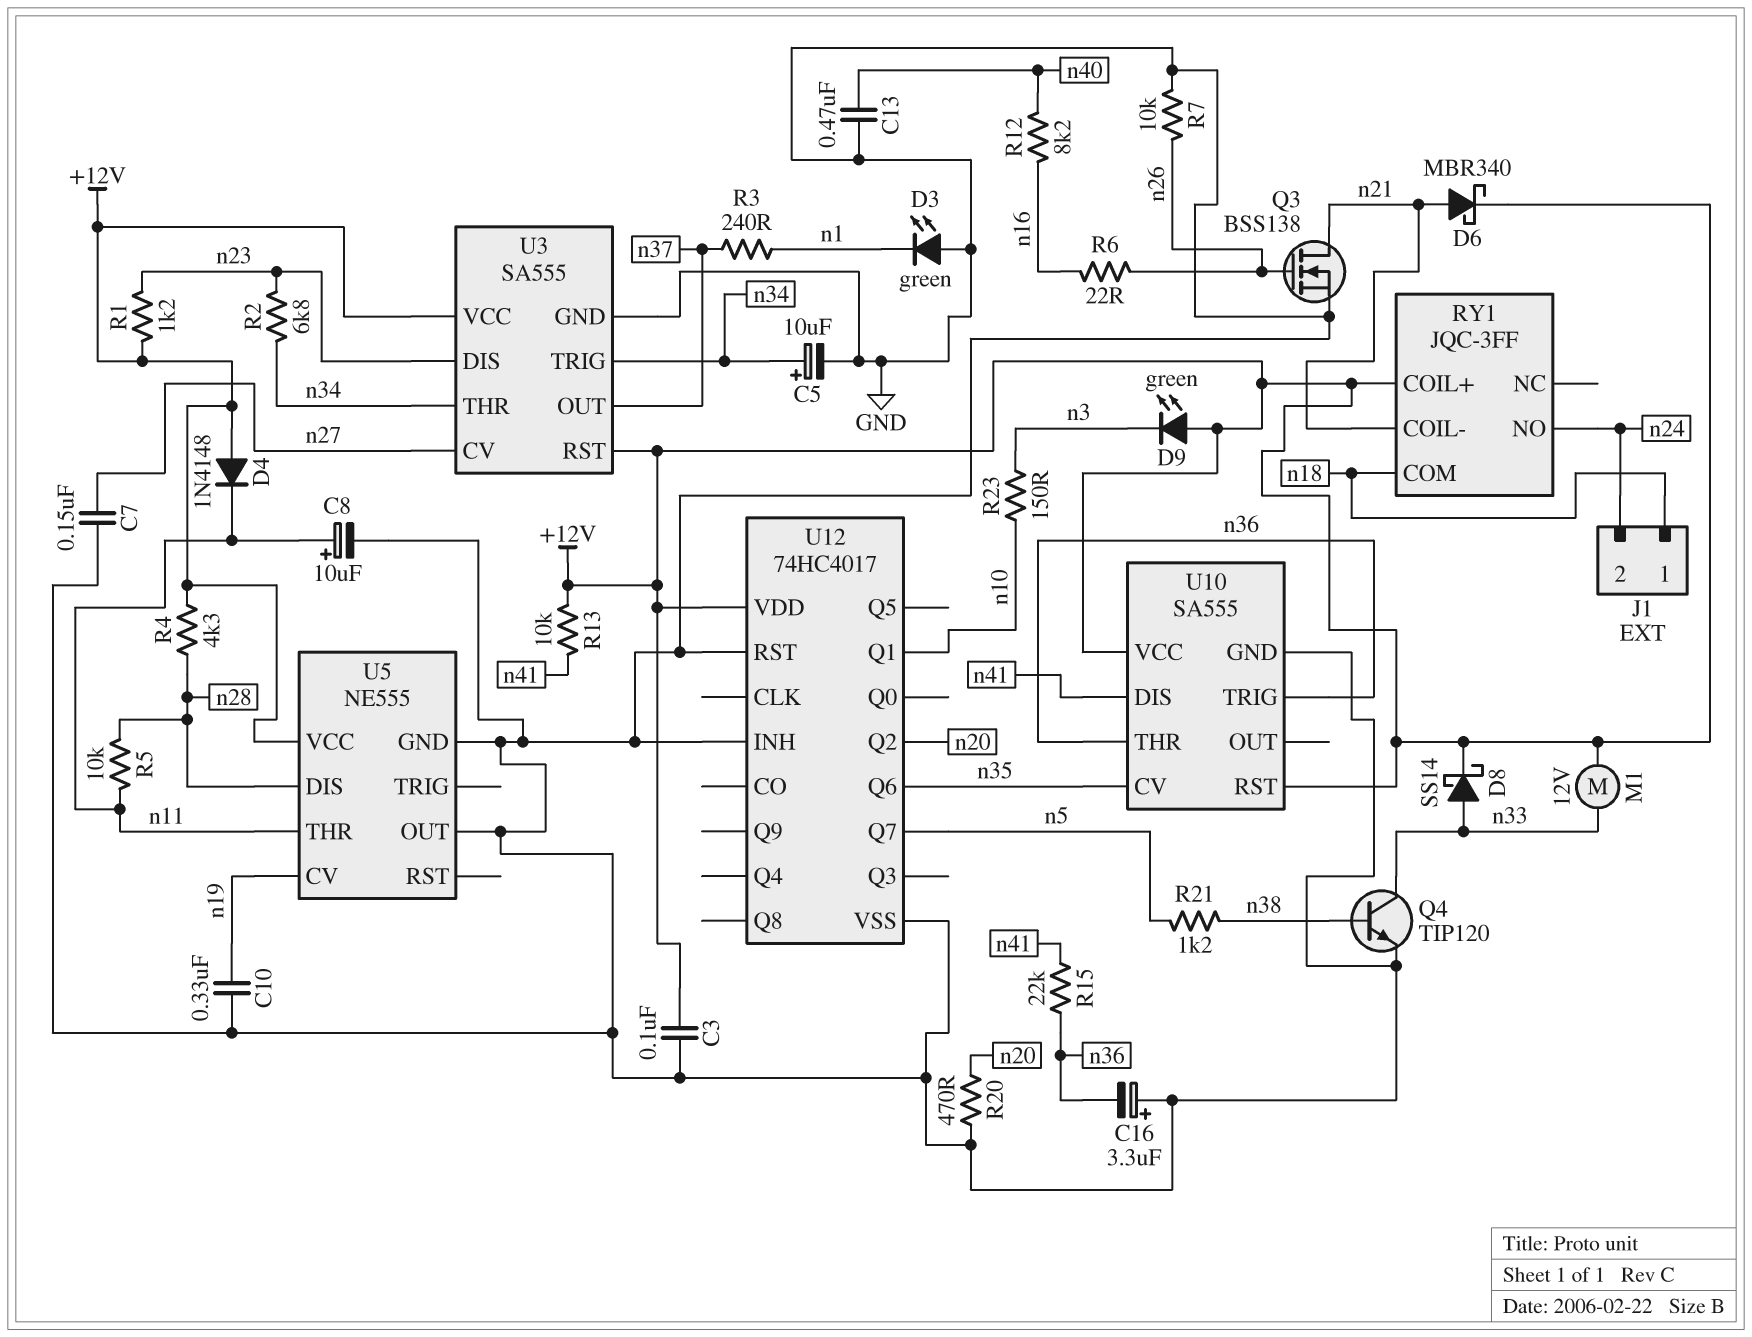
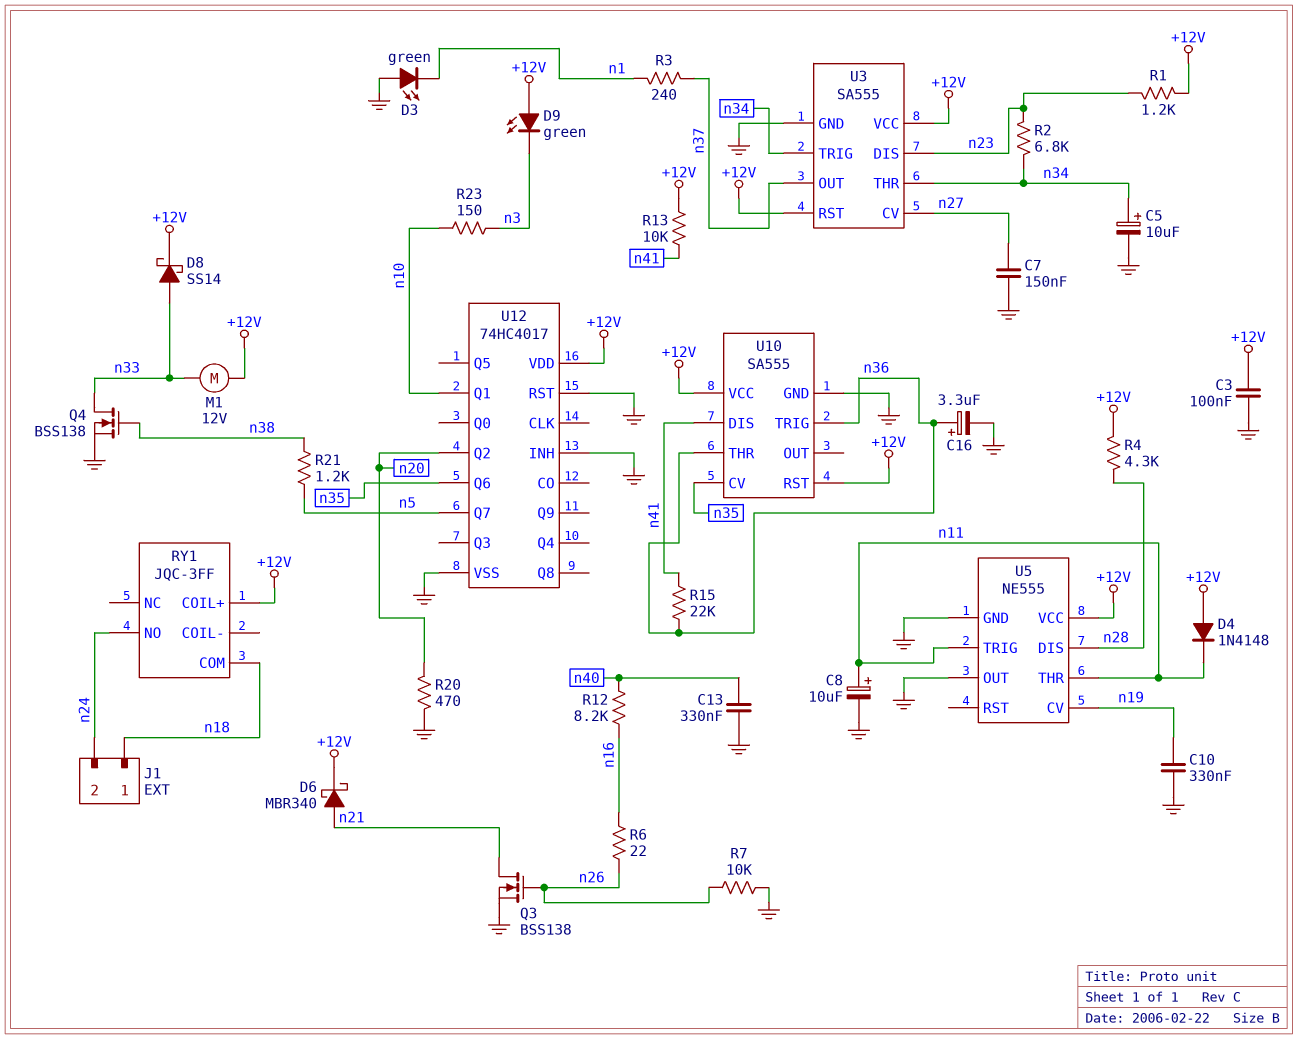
C13: 470nF (GND, n40) -> 330nF (GND, n40)
C16: 3.3uF (plus GND, minus n36) -> 3.3uF (plus n36, minus GND)
Q4: NPN TIP120 (B n38, C n33, E GND) -> NMOS BSS138 (G n38, D n33, S GND)
R5: 10k (n11, n28) -> none
RY1 pin COIL-: n21 -> none
U5 pin TRIG: none -> n11

